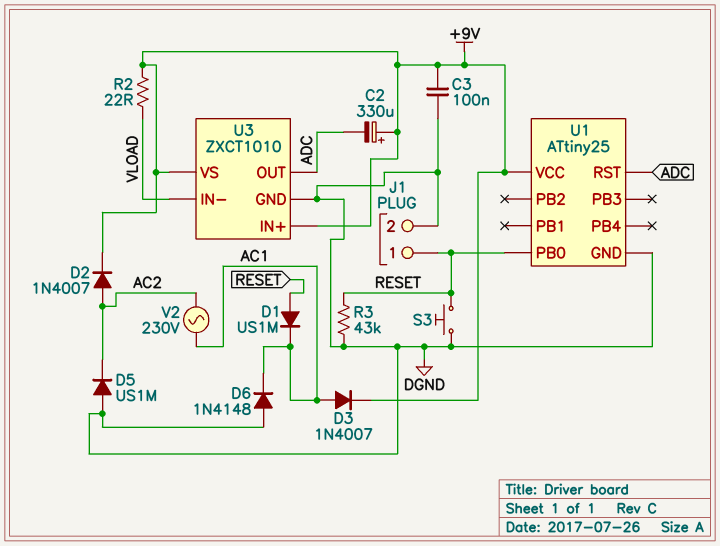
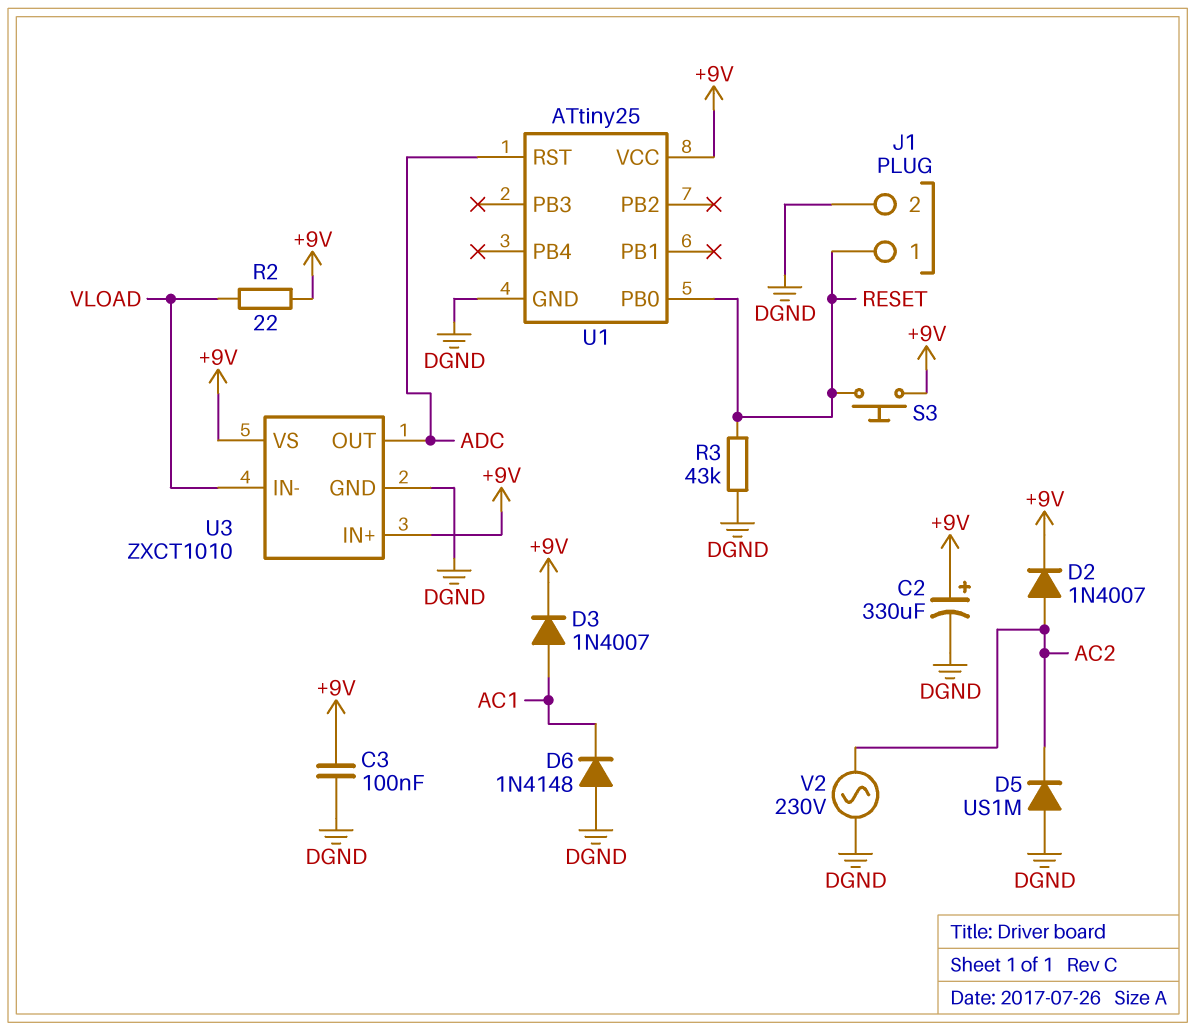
C2: 330uF (plus +9V, minus ADC) -> 330uF (plus +9V, minus DGND)
D1: diode US1M (A RESET, K AC1) -> none
S3: button (DGND, RESET) -> button (+9V, RESET)
V2: AC 230V (AC1, AC2) -> AC 230V (AC2, DGND)

